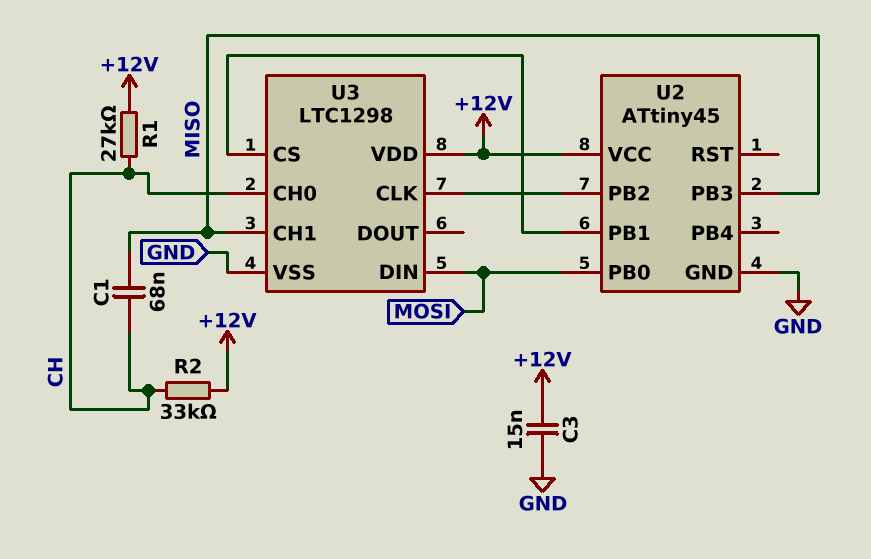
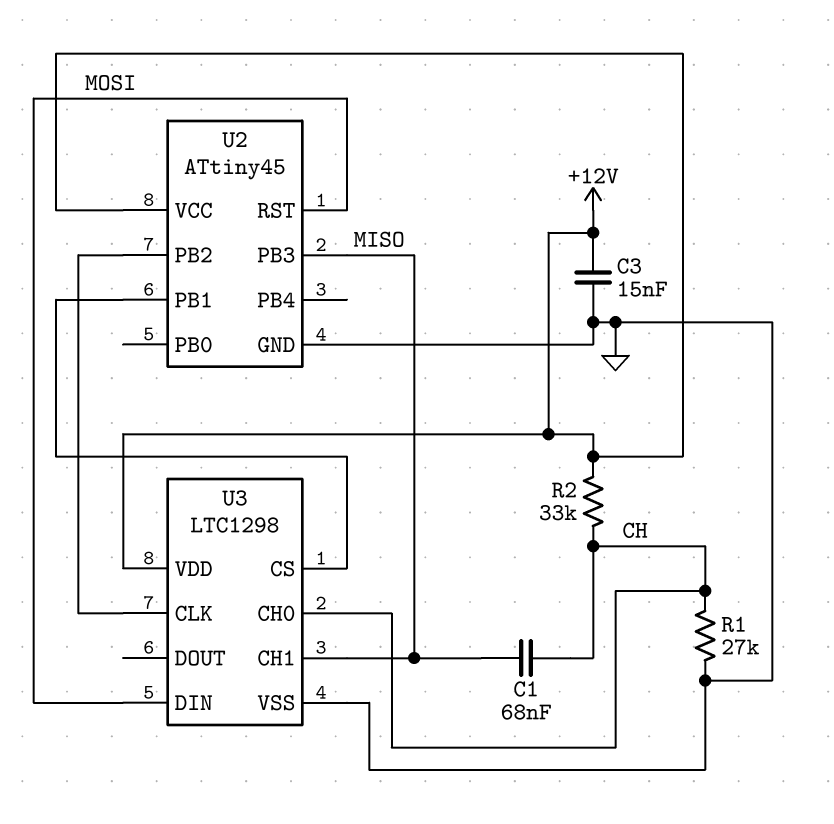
R1: 27k (+12V, CH) -> 27k (CH, GND)
U2 pin PB0: MOSI -> none
U2 pin RST: none -> MOSI

